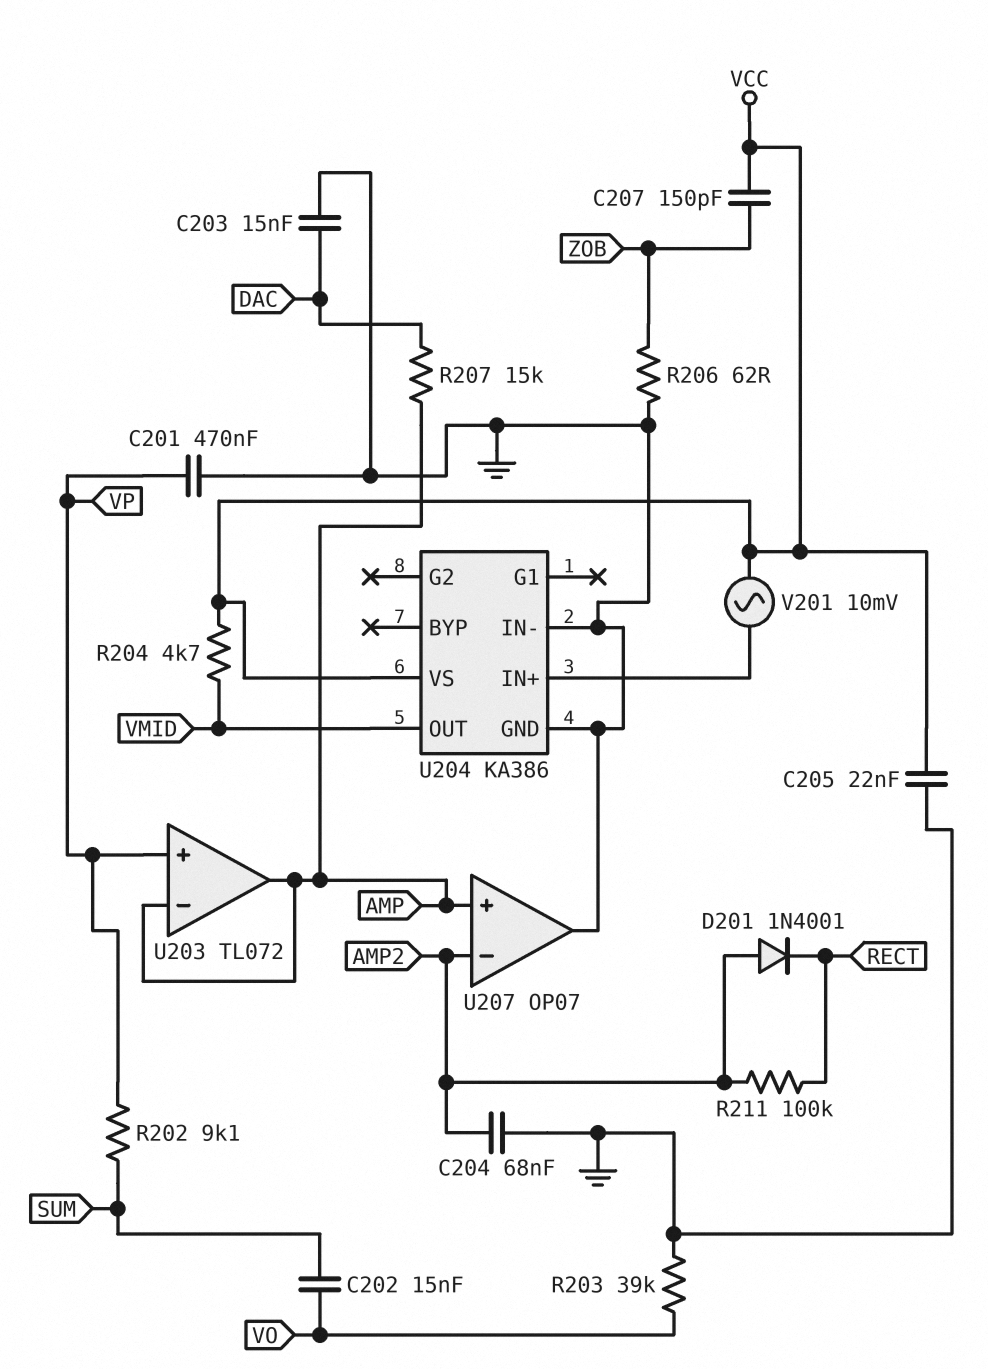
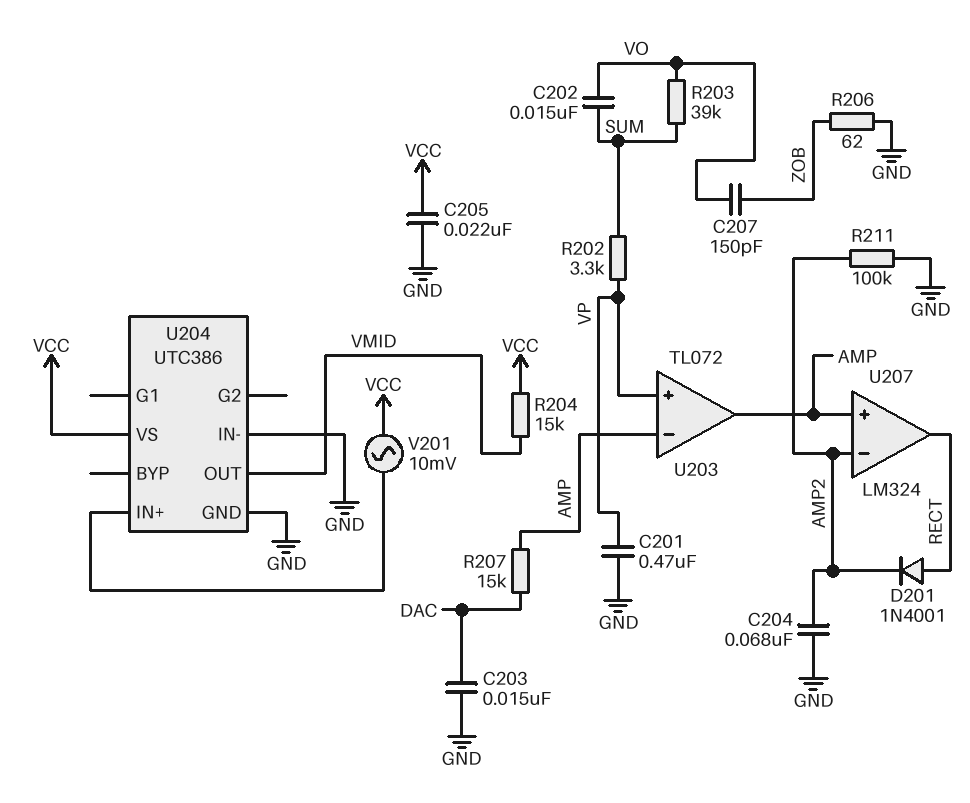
C207: 150pF (VCC, ZOB) -> 150pF (VO, ZOB)
D201: diode 1N4001 (A AMP2, K RECT) -> diode 1N4001 (A RECT, K AMP2)
R202: 9.1k (SUM, VP) -> 3.3k (SUM, VP)
R203: 39k (GND, VO) -> 39k (SUM, VO)
R204: 4.7k (VCC, VMID) -> 15k (VCC, VMID)
R211: 100k (AMP2, RECT) -> 100k (AMP2, GND)
U204: KA386 -> UTC386
U207: OP07 -> LM324
U207 pin out: GND -> RECT

